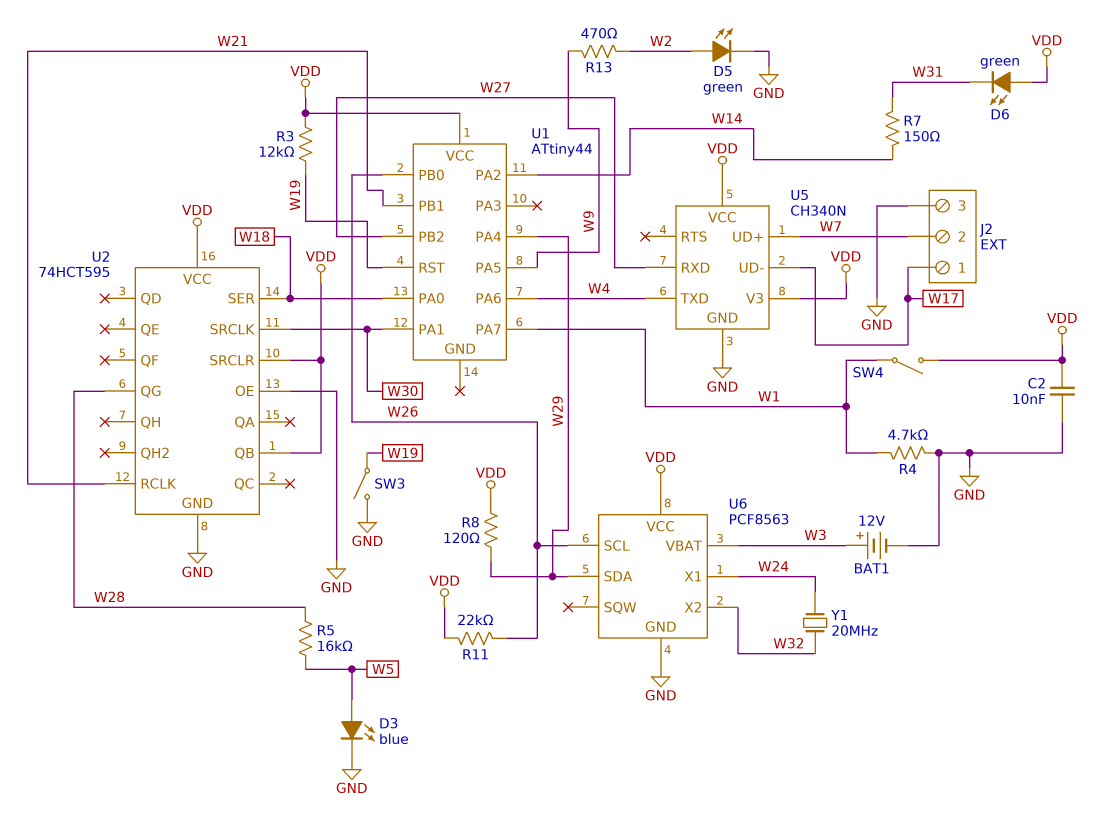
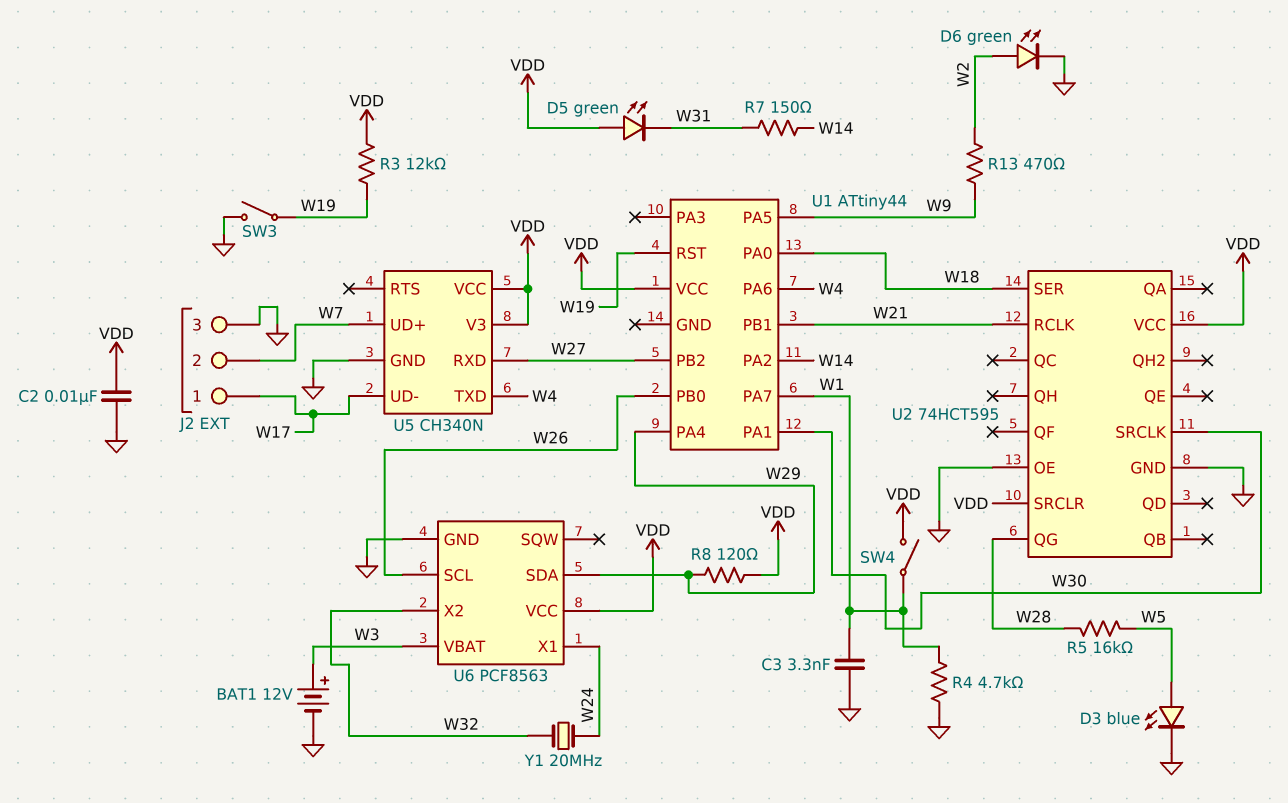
C3: none -> 3.3nF (GND, W1)
D5: LED green (A W2, K GND) -> LED green (A VDD, K W31)
D6: LED green (A VDD, K W31) -> LED green (A W2, K GND)
R11: 22k (VDD, W26) -> none
U2 pin QB: VDD -> none

